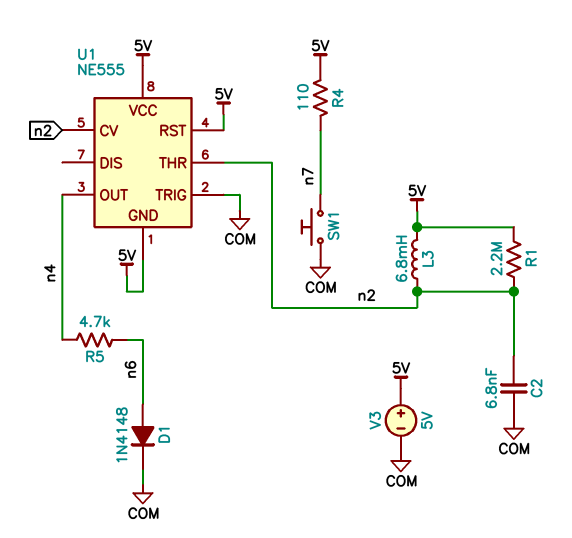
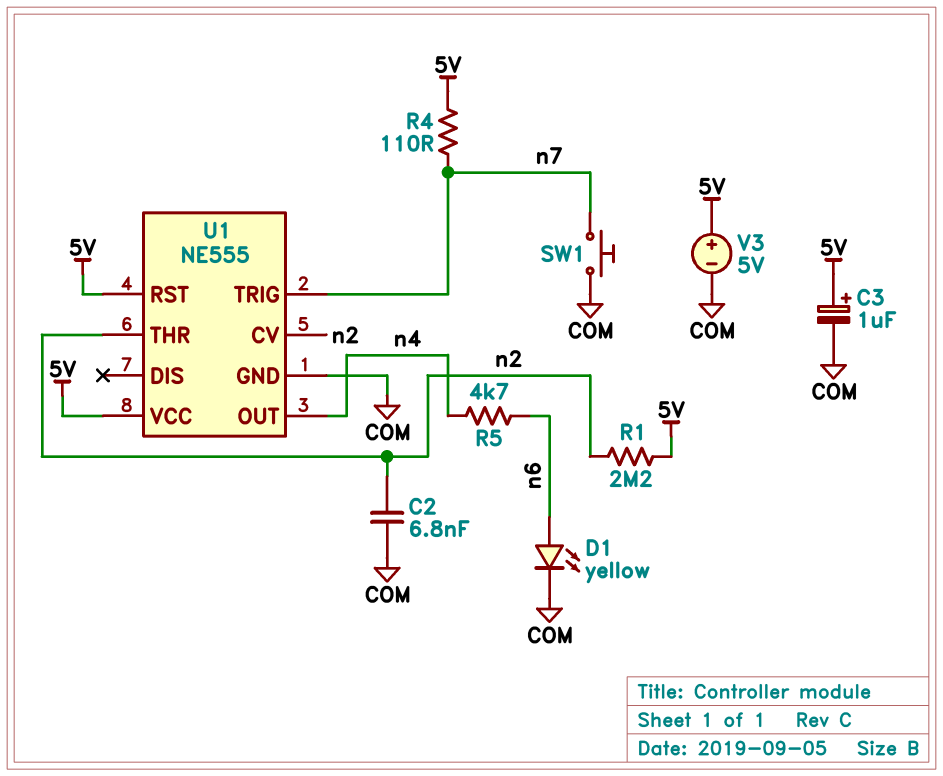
C3: none -> 1uF (plus 5V, minus COM)
D1: diode 1N4148 (A n6, K COM) -> LED yellow (A n6, K COM)
L3: 6.8mH (5V, n2) -> none
U1 pin GND: 5V -> COM
U1 pin TRIG: COM -> n7

